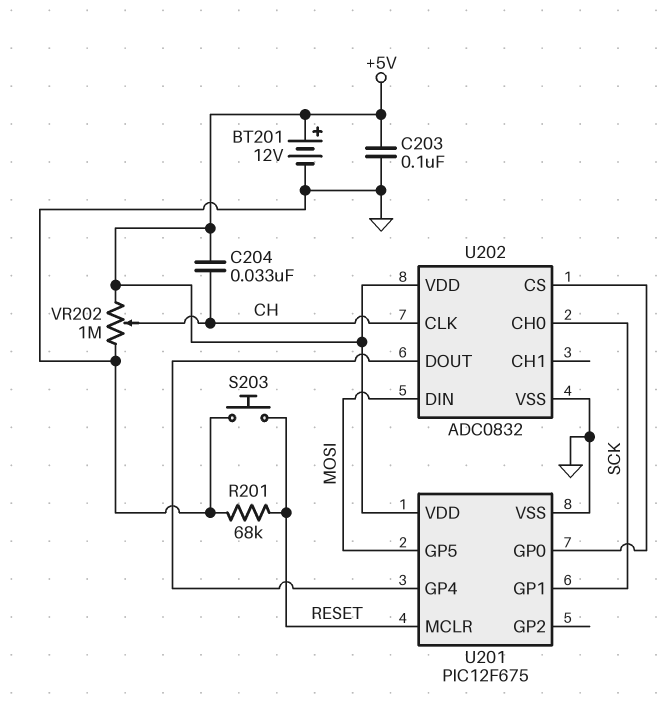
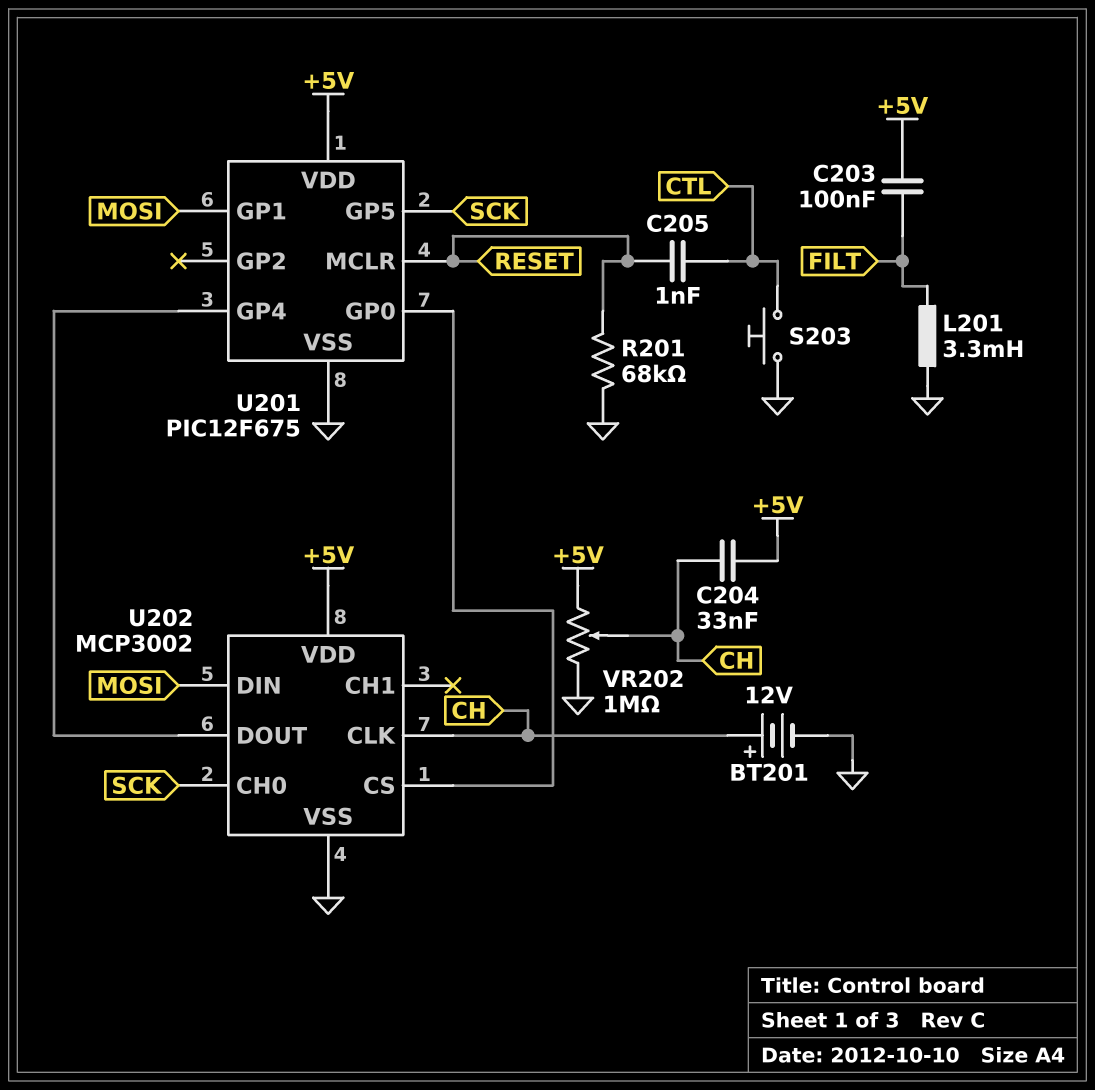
BT201: 12V (plus +5V, minus GND) -> 12V (plus CH, minus GND)
C203: 100nF (+5V, GND) -> 100nF (+5V, FILT)
C205: none -> 1nF (CTL, RESET)
L201: none -> 3.3mH (FILT, GND)
S203: button (GND, RESET) -> button (CTL, GND)
U201 pin GP1: SCK -> MOSI
U201 pin GP5: MOSI -> SCK
U202: ADC0832 -> MCP3002

